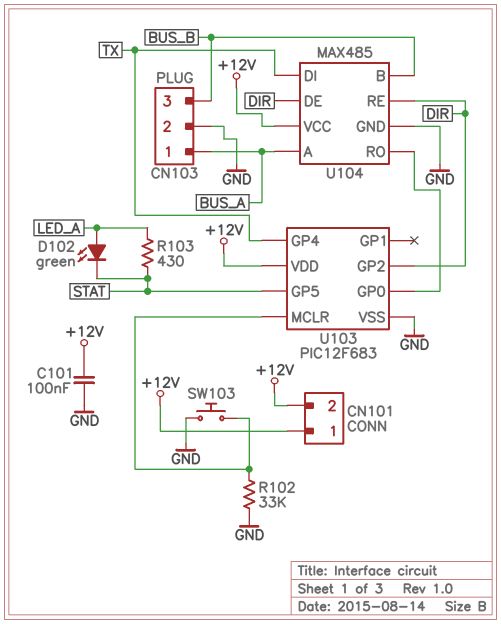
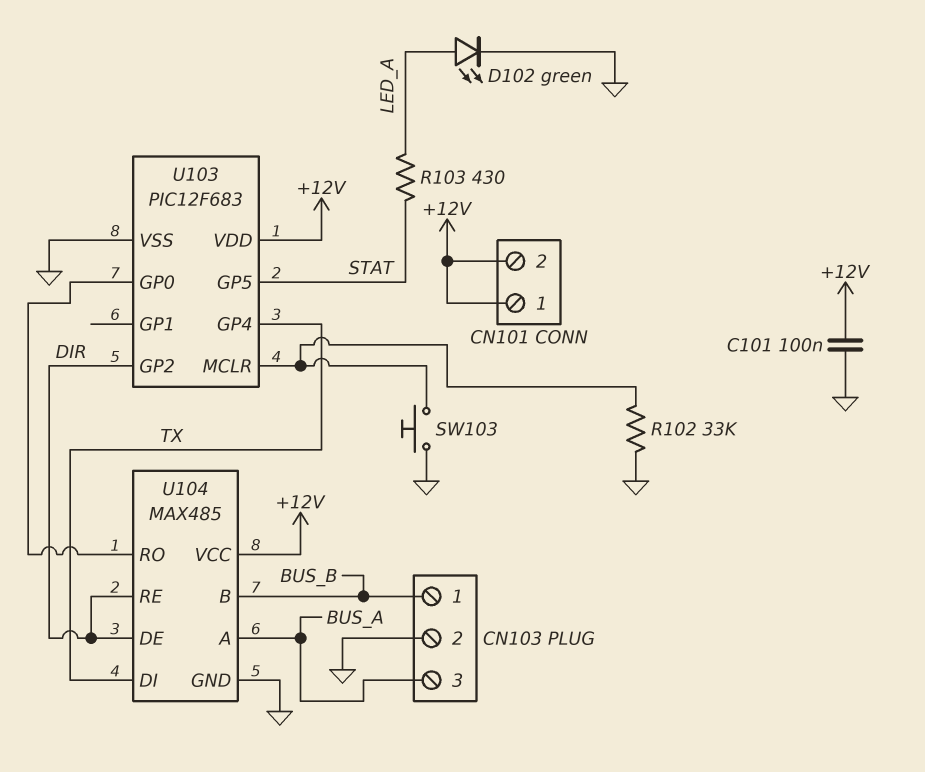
CN103 pin 1: BUS_A -> BUS_B
CN103 pin 3: BUS_B -> BUS_A
D102: LED green (A LED_A, K STAT) -> LED green (A LED_A, K GND)

